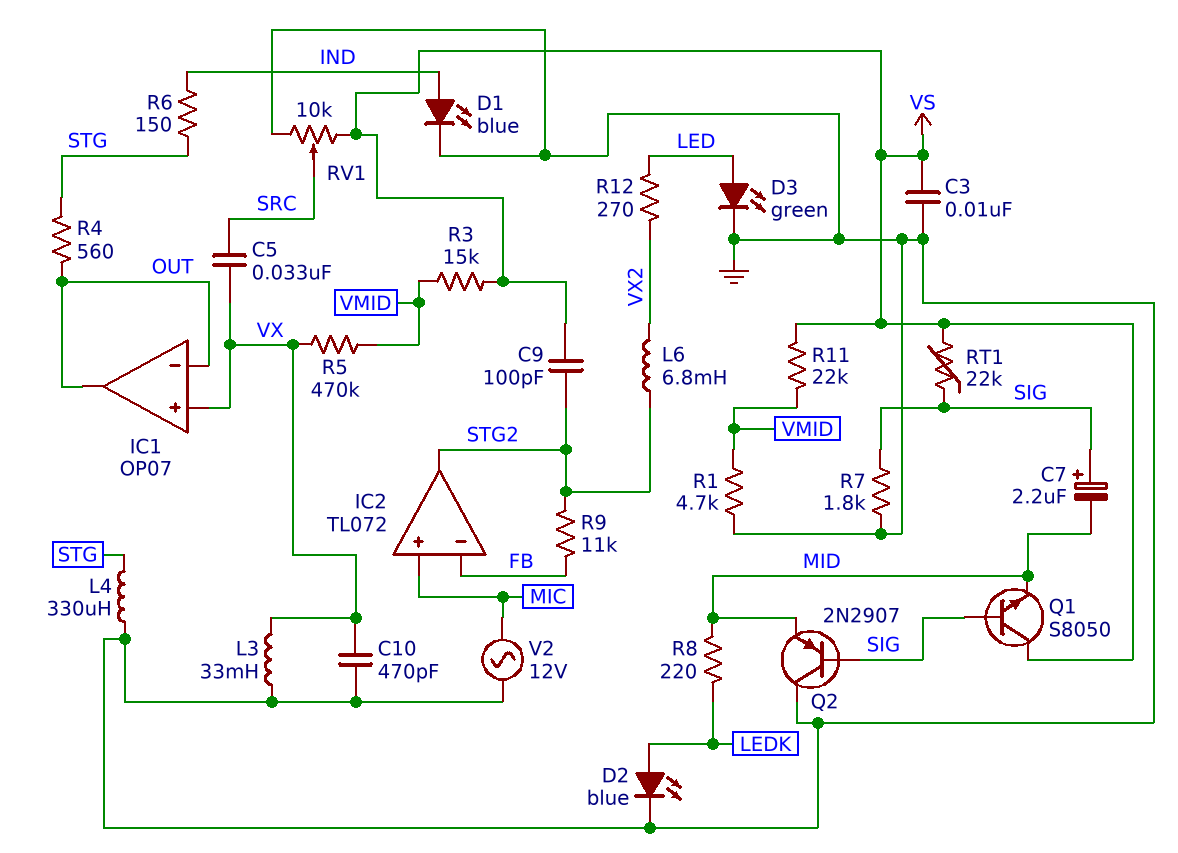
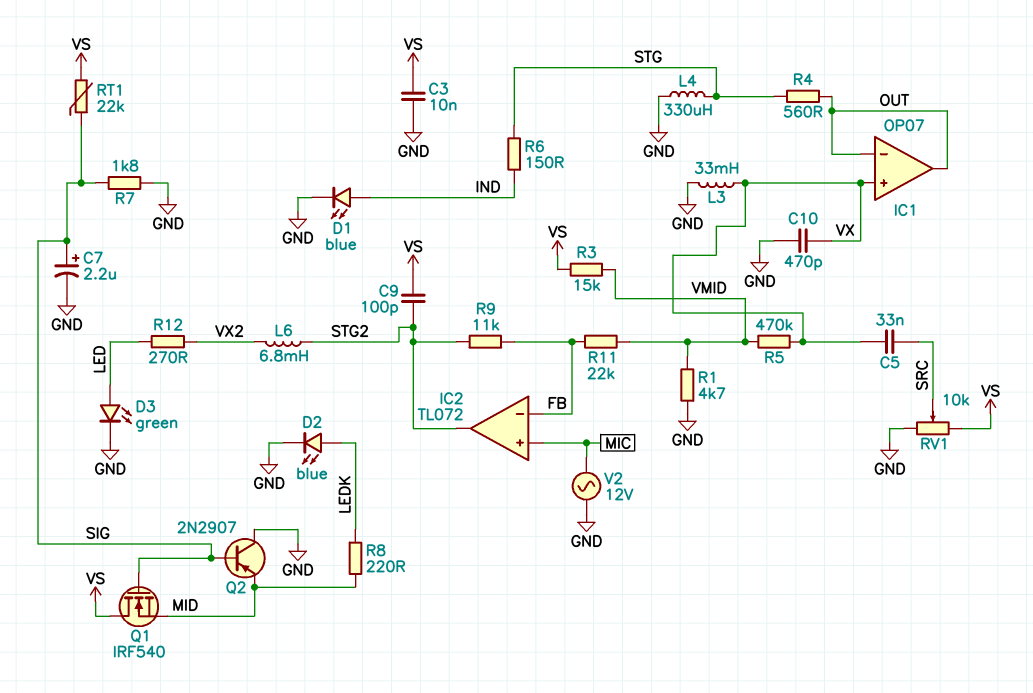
C7: 2.2uF (plus SIG, minus MID) -> 2.2uF (plus SIG, minus GND)
Q1: NPN S8050 (B SIG, C VS, E MID) -> NMOS IRF540 (G SIG, D VS, S MID)
R11: 22k (VMID, VS) -> 22k (FB, VMID)

